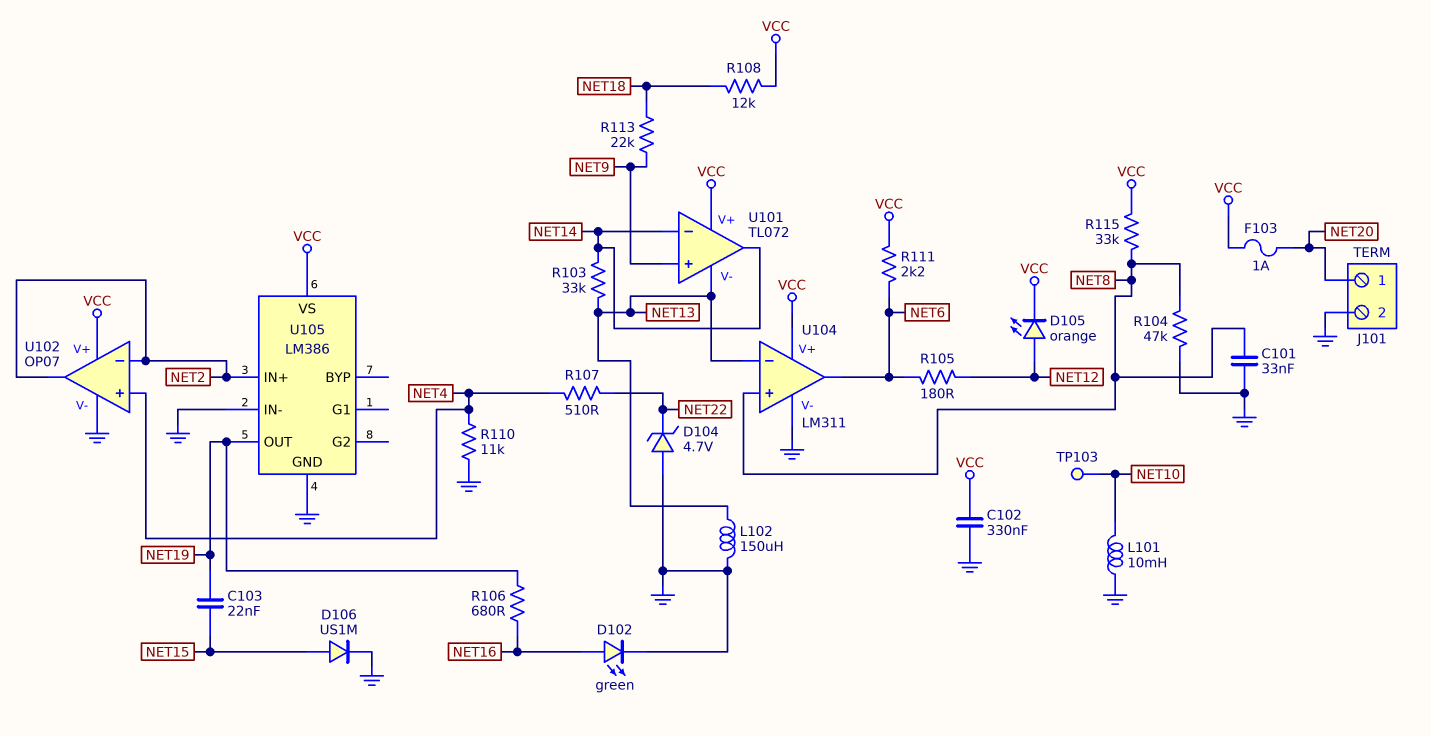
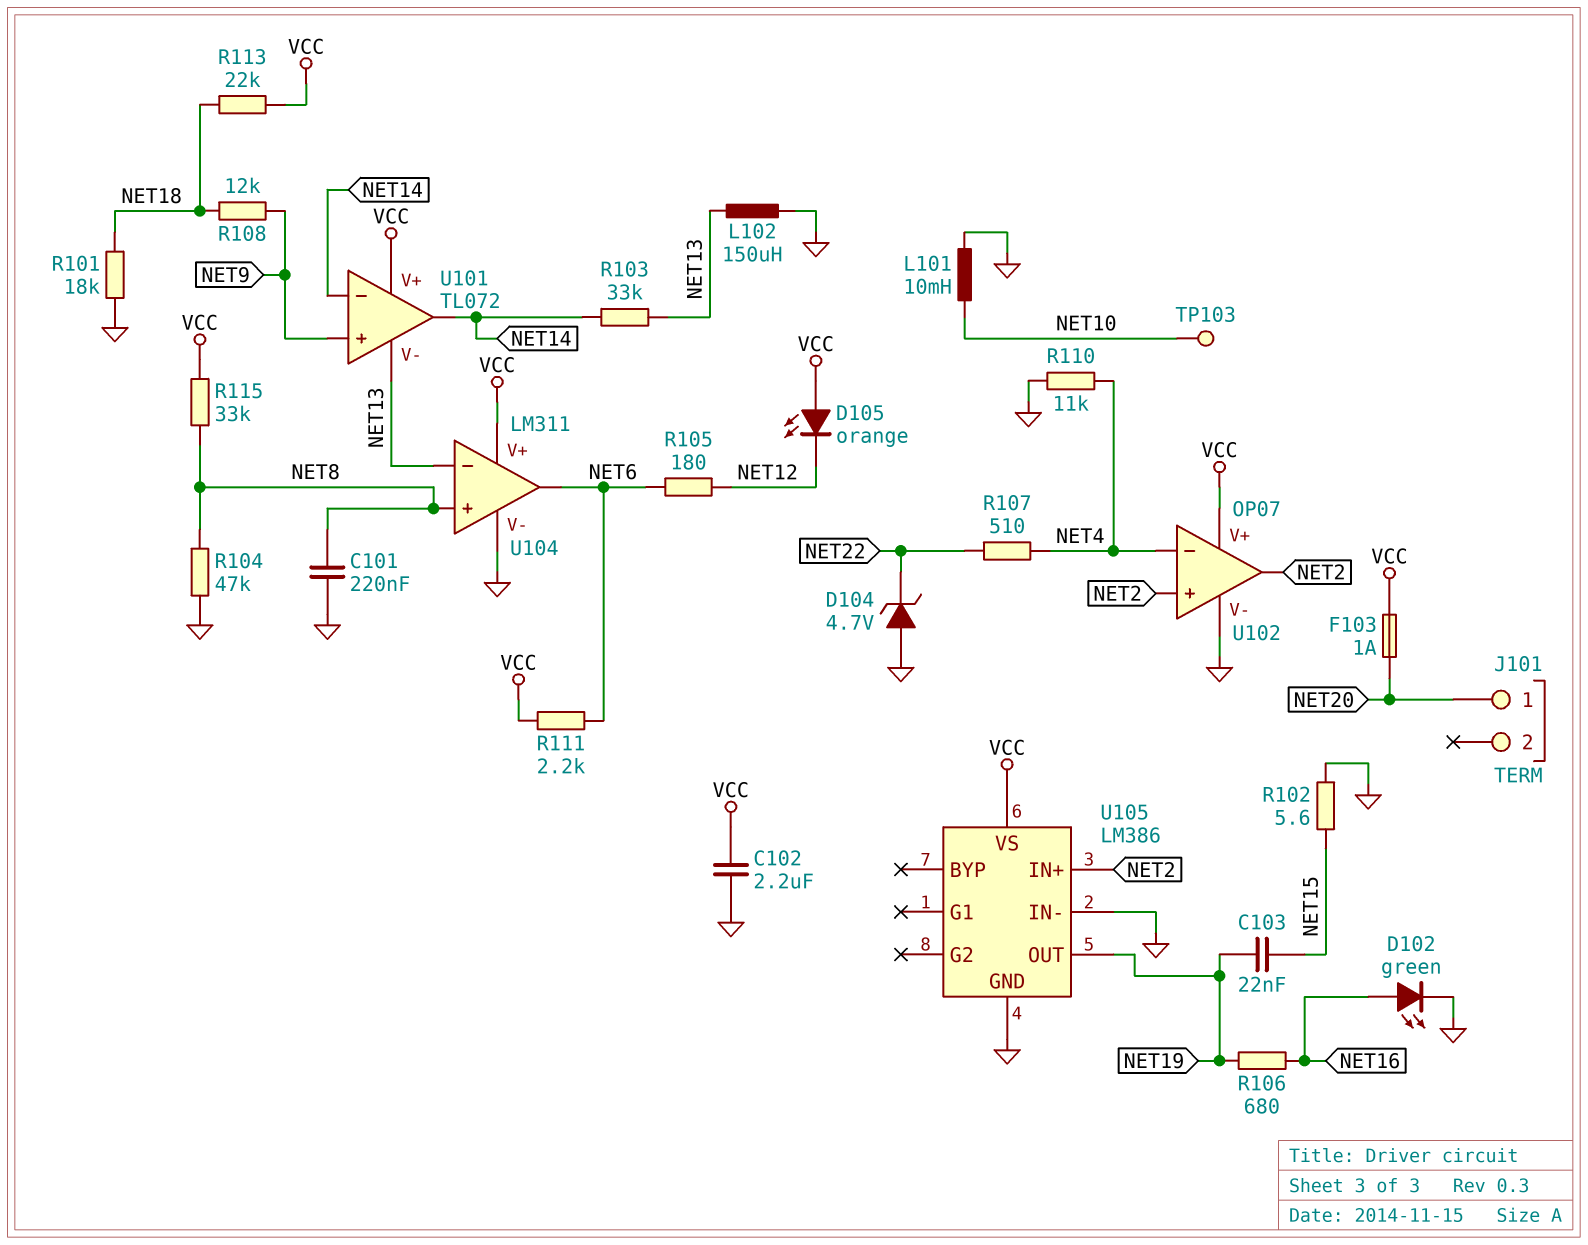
C101: 33nF (GND, NET8) -> 220nF (GND, NET8)
C102: 330nF (GND, VCC) -> 2.2uF (GND, VCC)
D105: LED orange (A NET12, K VCC) -> LED orange (A VCC, K NET12)
D106: diode US1M (A NET15, K GND) -> none
J101 pin 2: GND -> none
R101: none -> 18k (GND, NET18)
R102: none -> 5.6 (GND, NET15)
R108: 12k (NET18, VCC) -> 12k (NET9, NET18)
R113: 22k (NET9, NET18) -> 22k (NET18, VCC)
U102 pin in+: NET4 -> NET2
U102 pin in-: NET2 -> NET4

